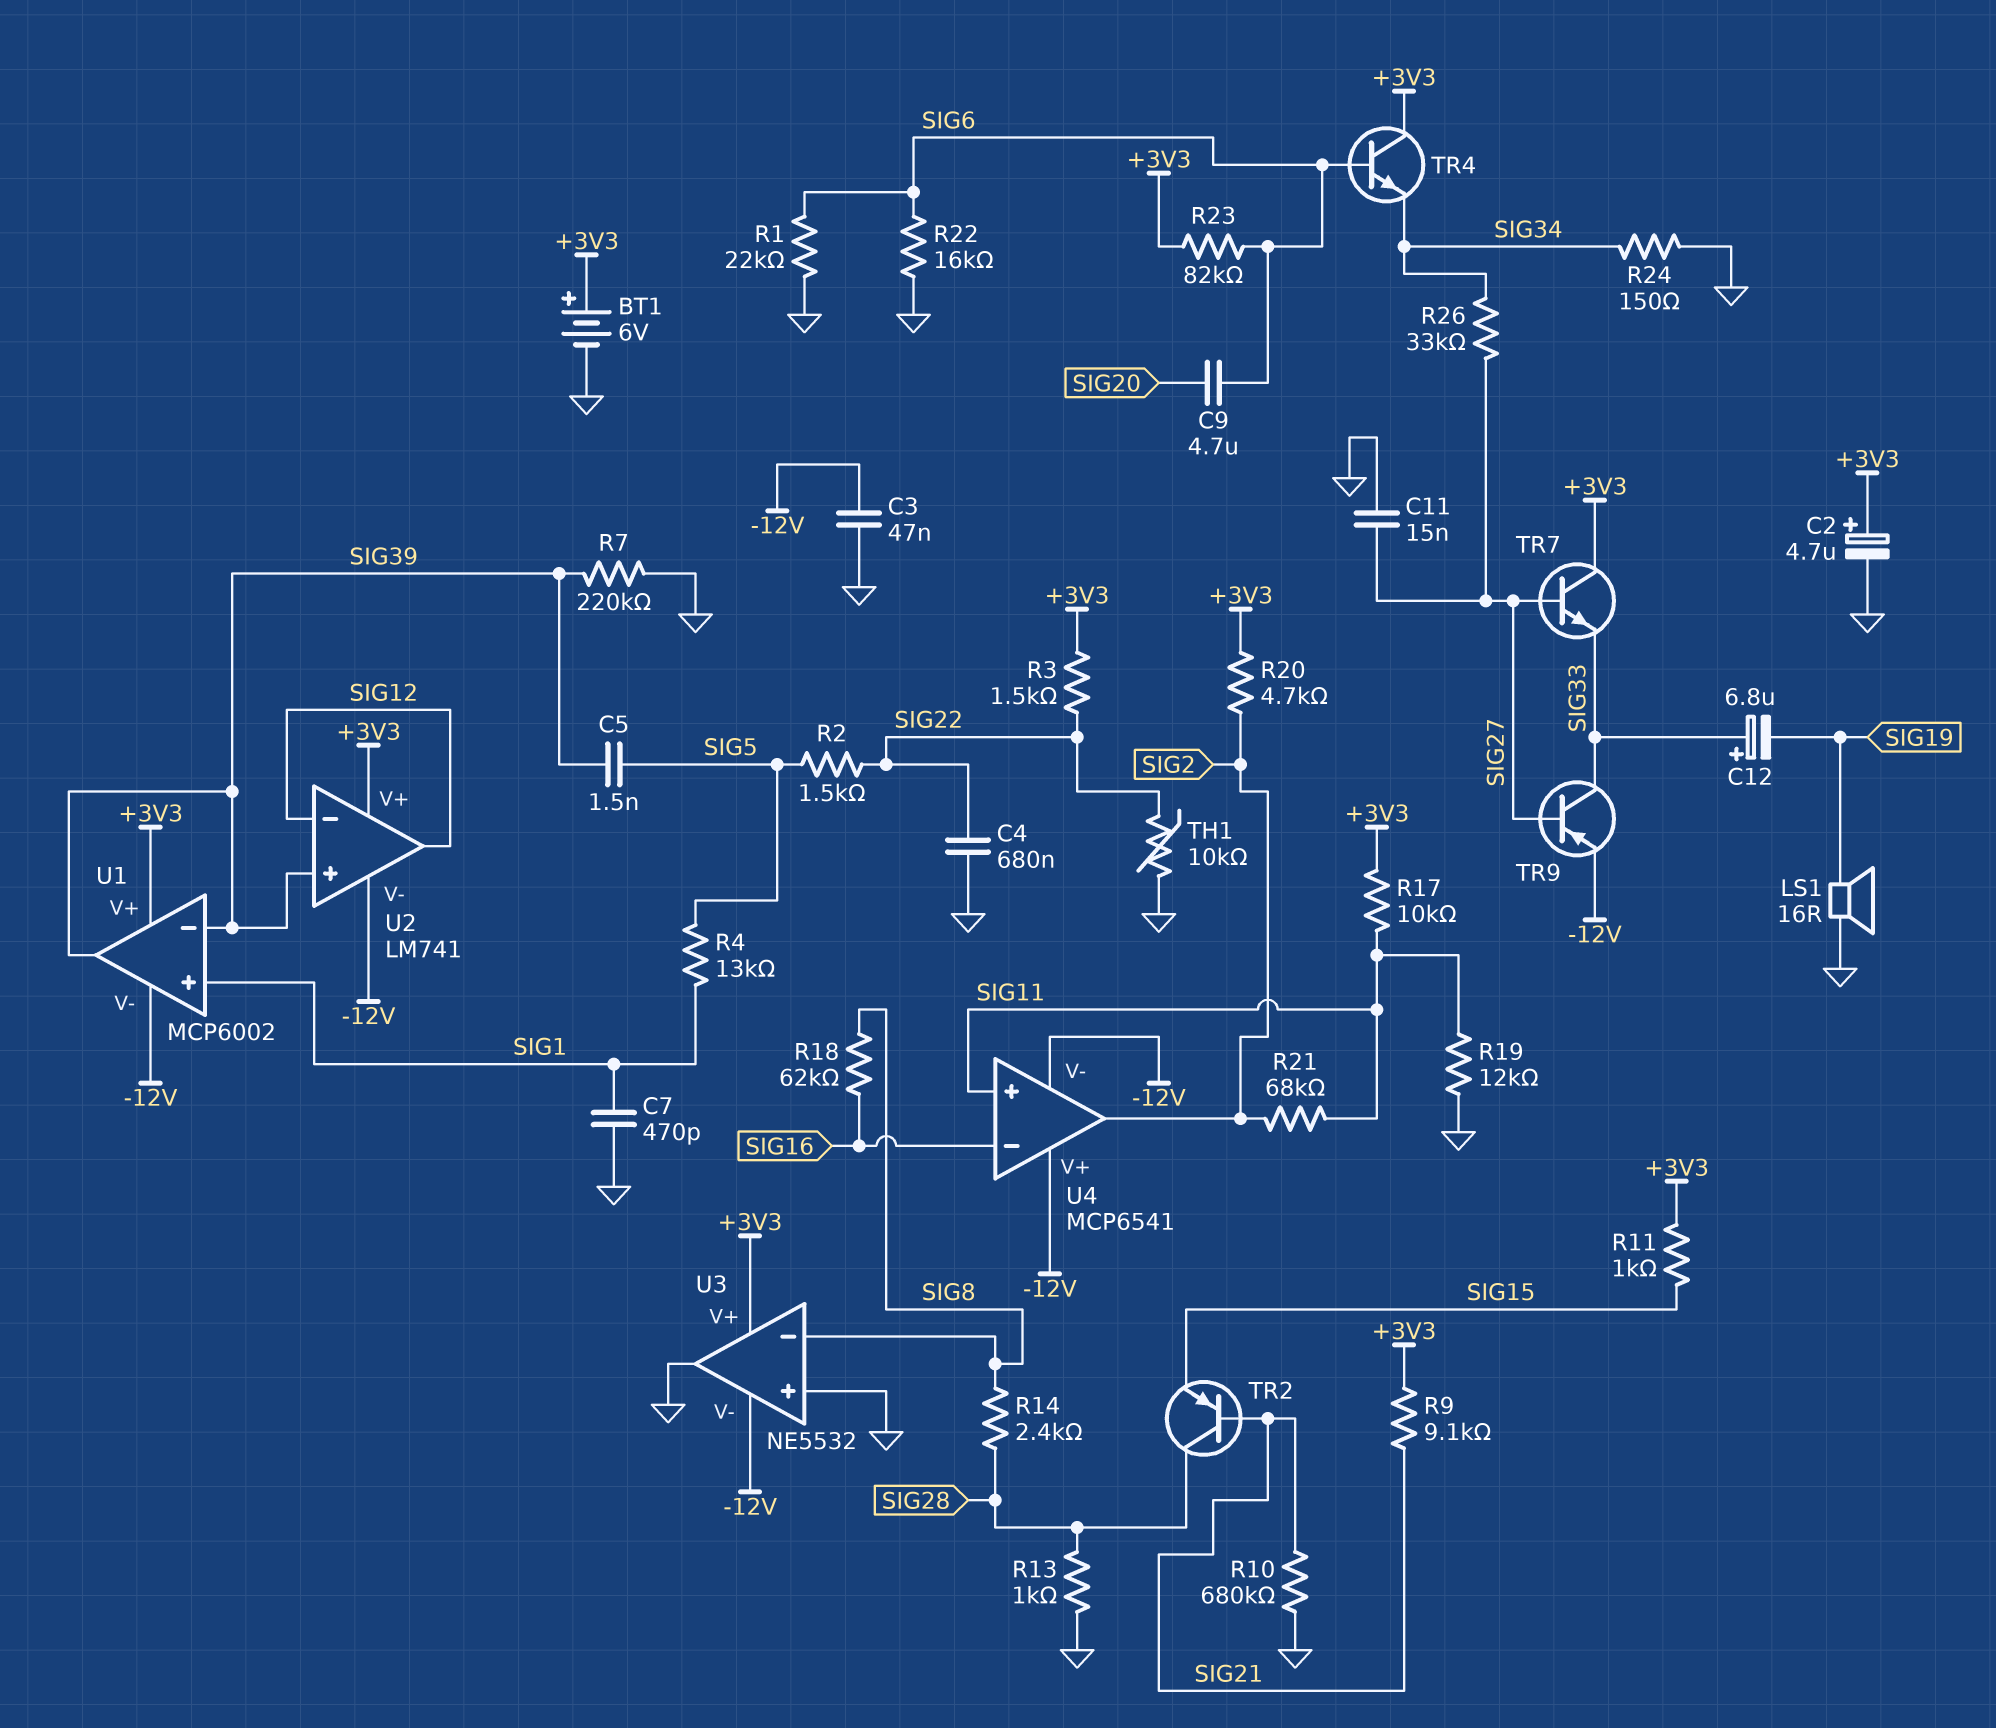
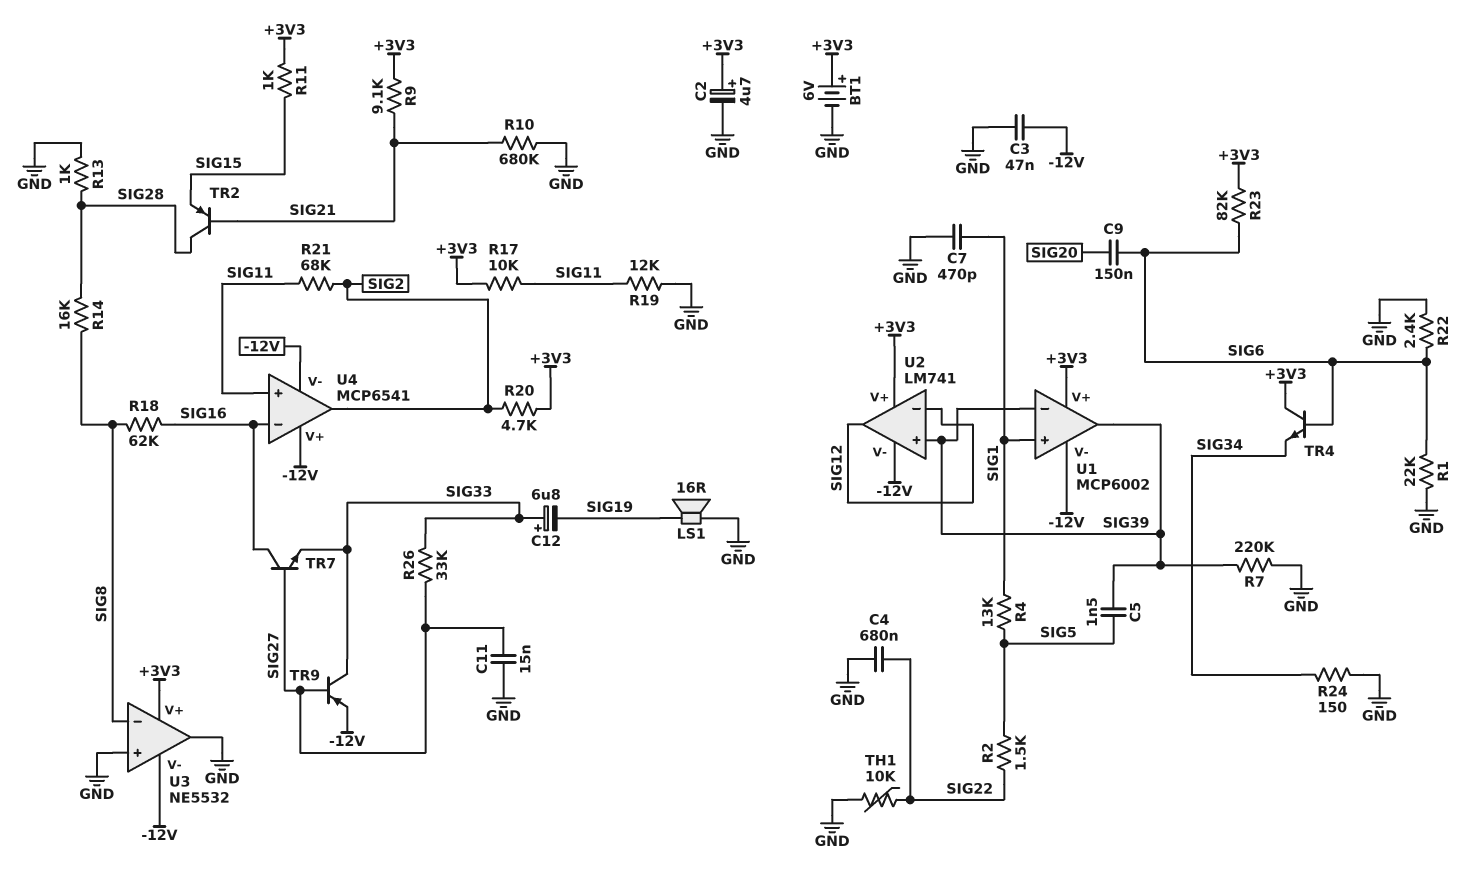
C9: 4.7uF (SIG6, SIG20) -> 150nF (SIG6, SIG20)
R3: 1.5k (+3V3, SIG22) -> none
R14: 2.4k (SIG8, SIG28) -> 16k (SIG8, SIG28)
R22: 16k (GND, SIG6) -> 2.4k (GND, SIG6)
R26: 33k (SIG27, SIG34) -> 33k (SIG27, SIG33)
TR7: NPN (B SIG27, C +3V3, E SIG33) -> NPN (B SIG27, C SIG16, E SIG33)

